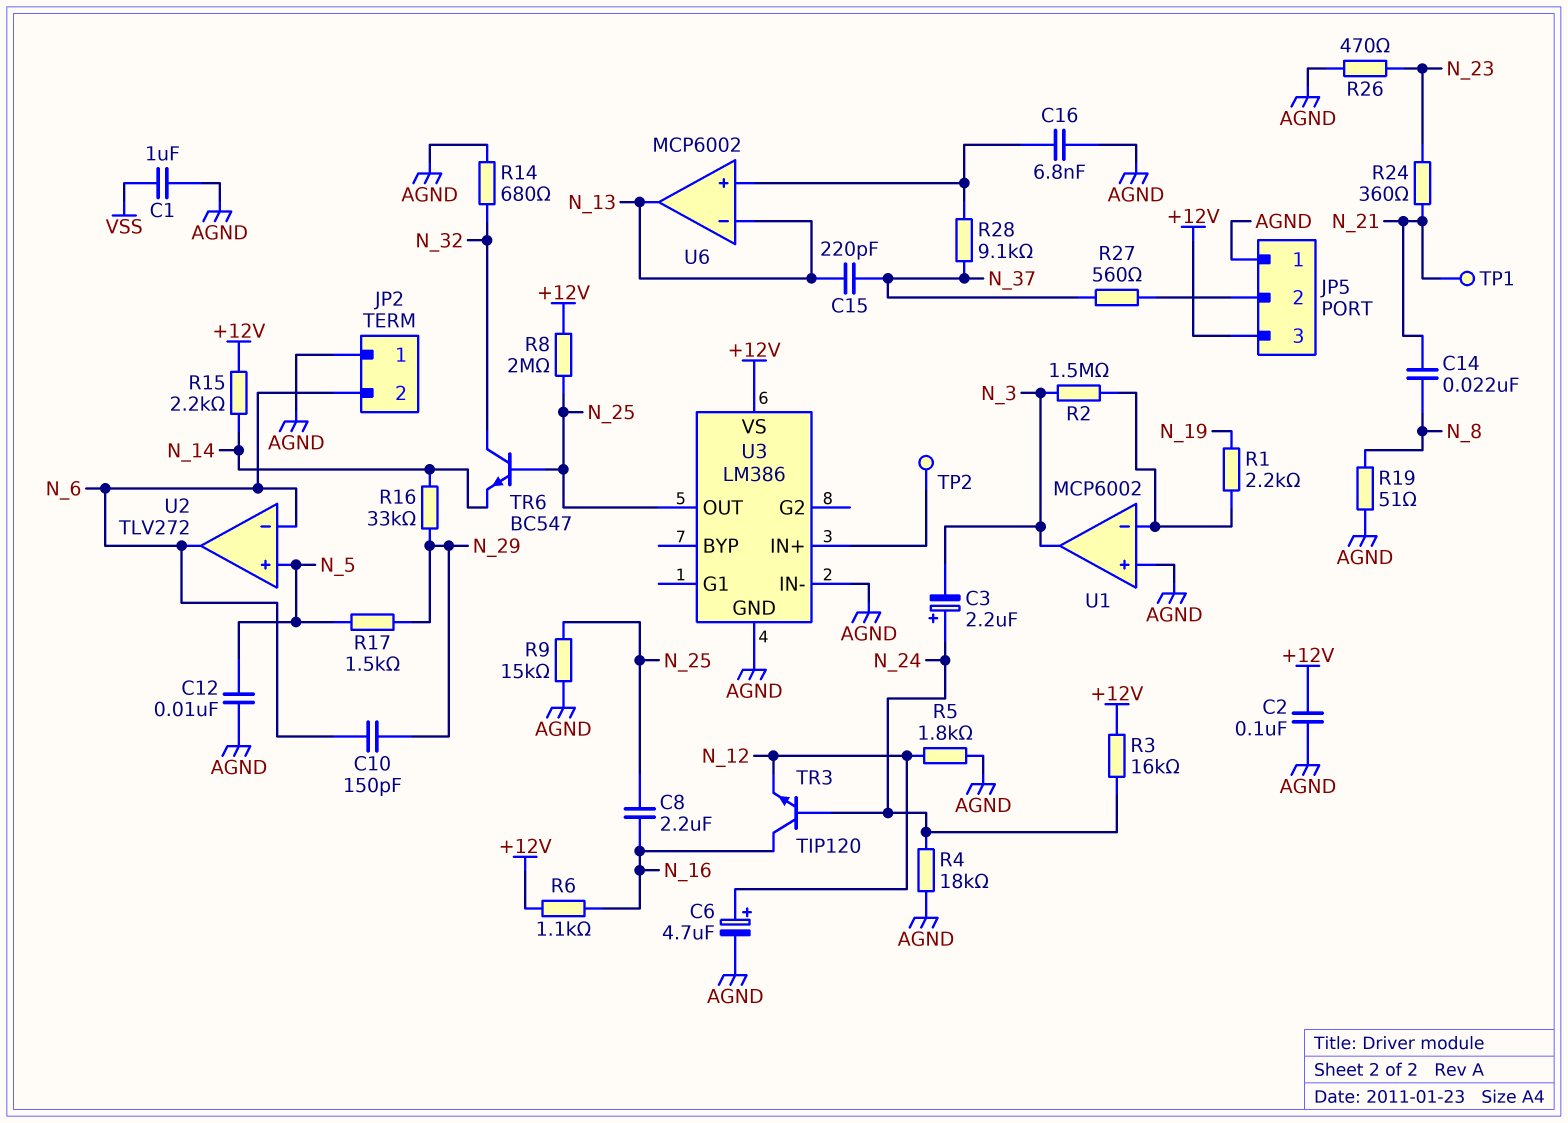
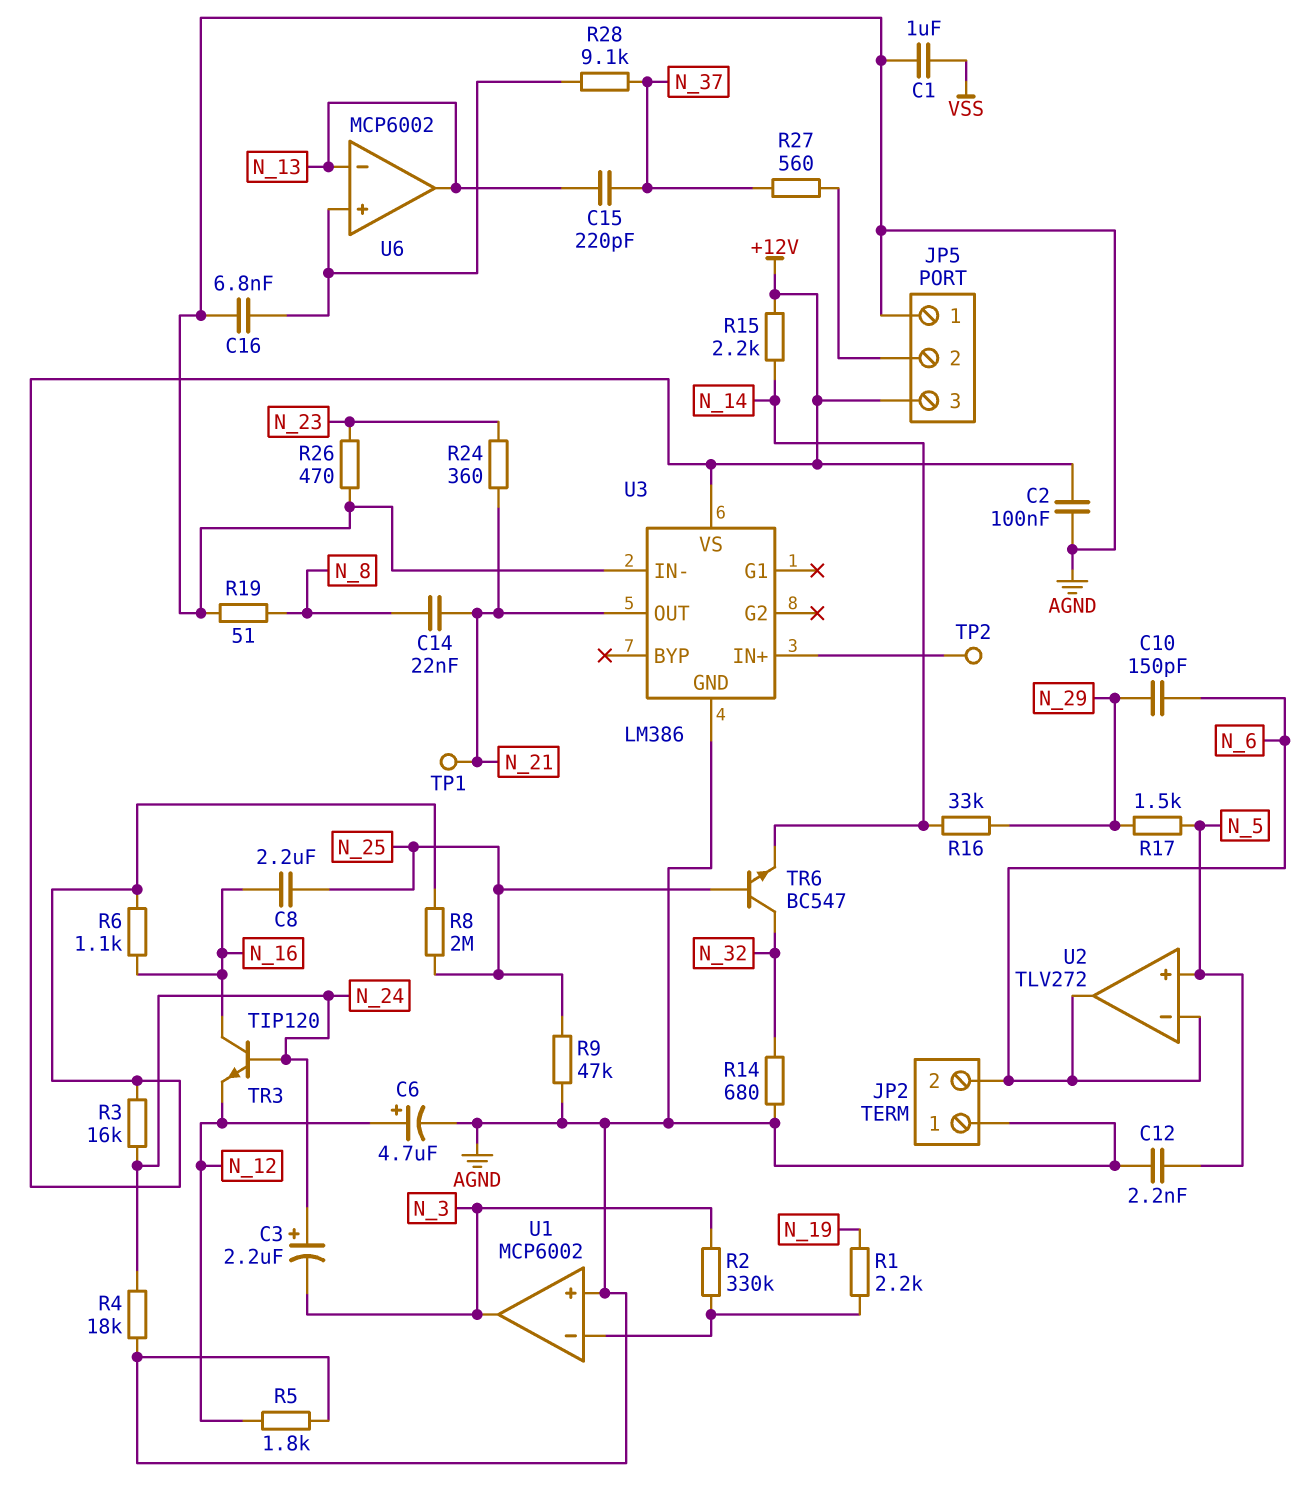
C12: 10nF (AGND, N_5) -> 2.2nF (AGND, N_5)
R2: 1.5M (N_3, U1/in-) -> 330k (N_3, U1/in-)
R9: 15k (AGND, N_25) -> 47k (AGND, N_25)
U3 pin OUT: N_25 -> N_21

